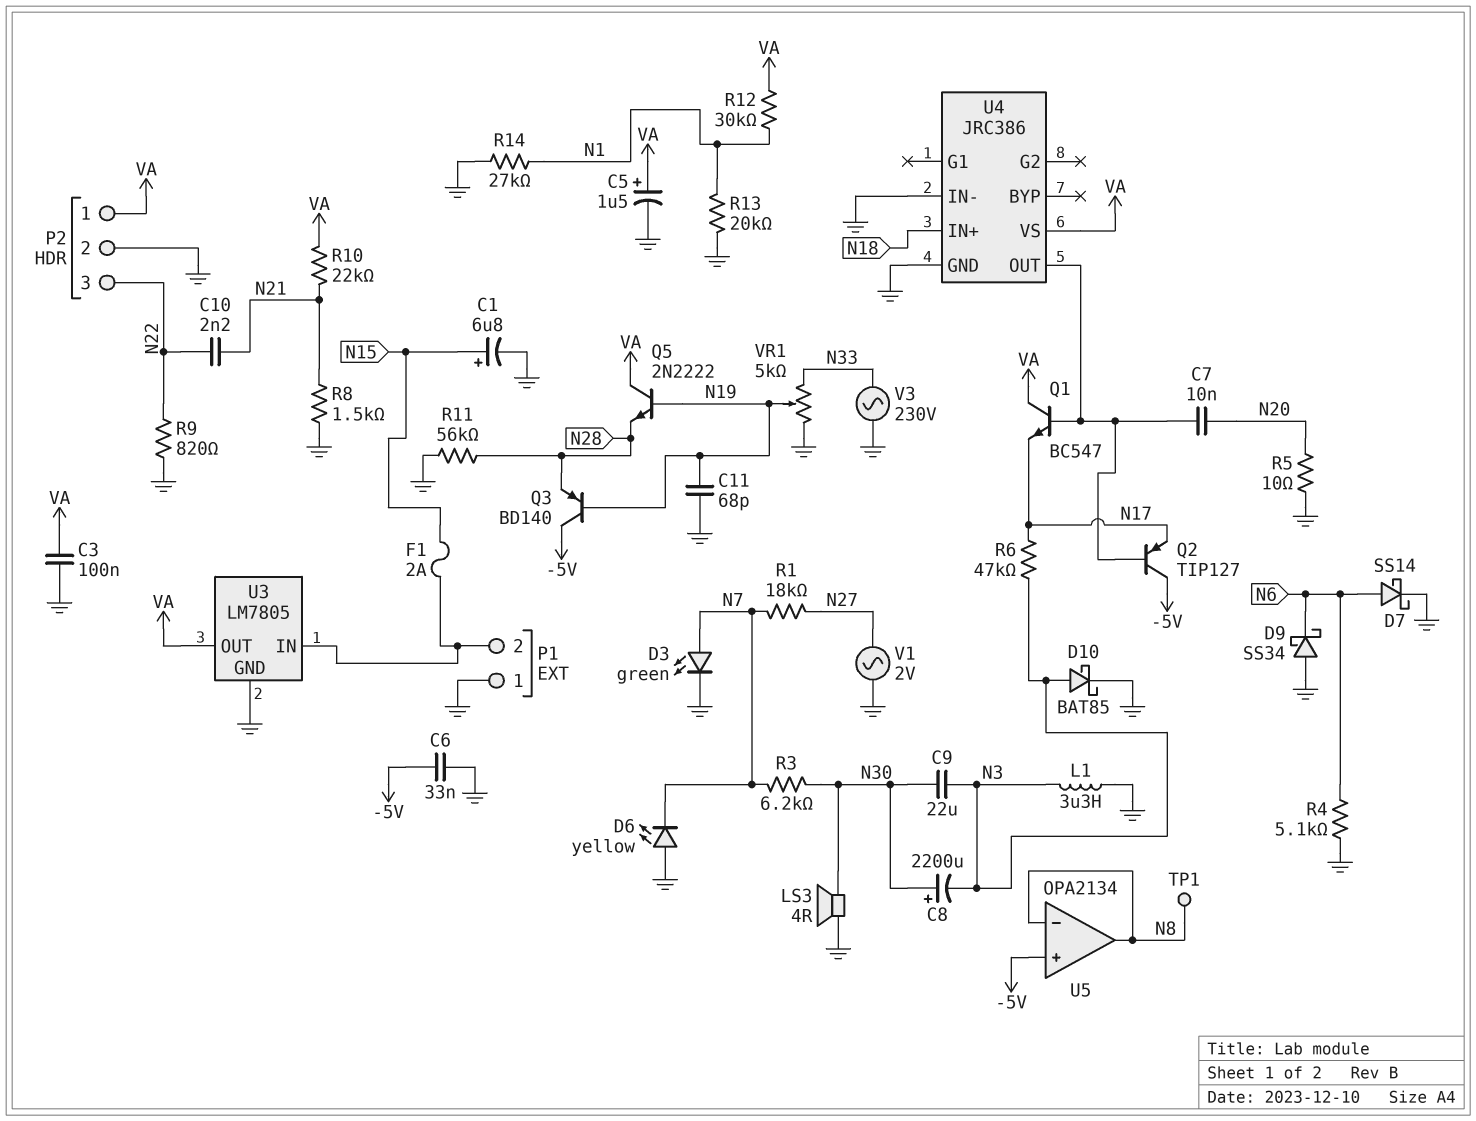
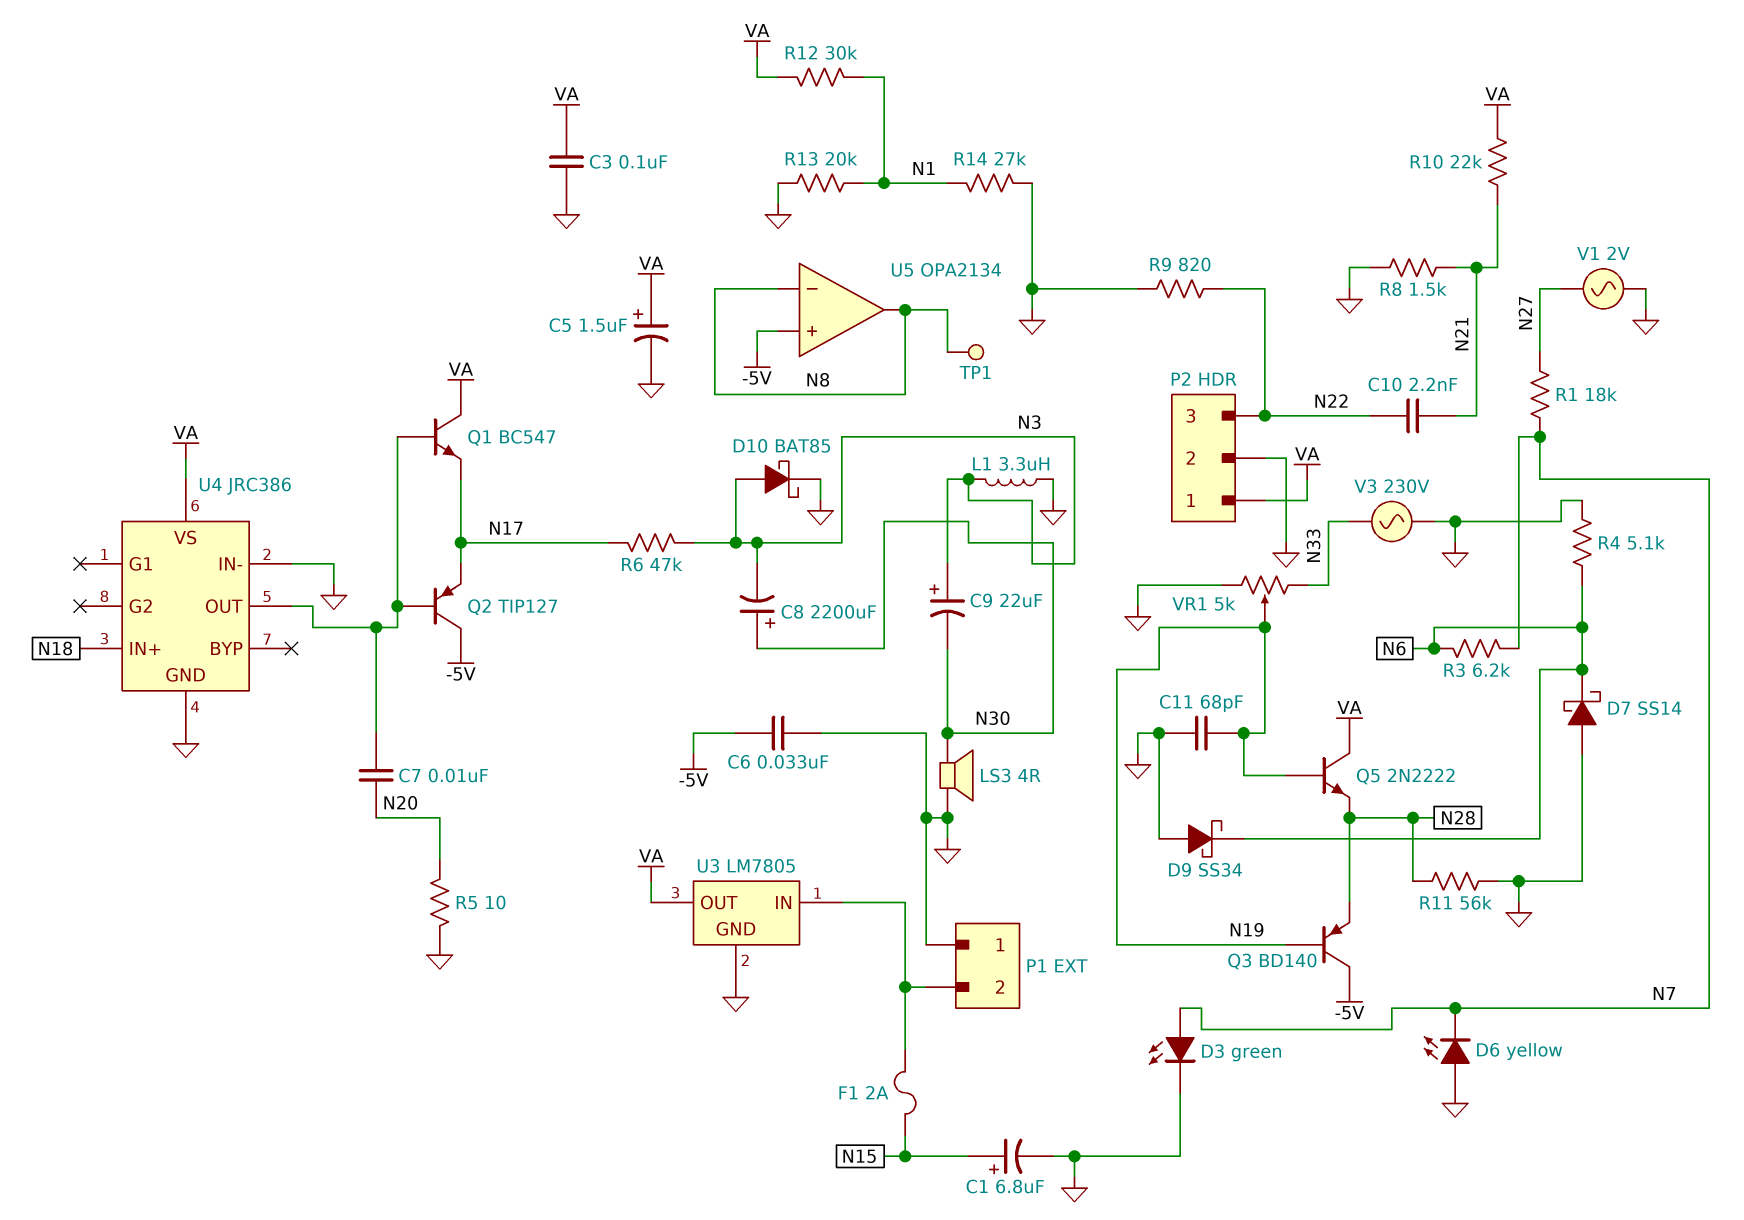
C9: 22uF (N3, N30) -> 22uF (plus N3, minus N30)
D7: schottky SS14 (A N6, K GND) -> schottky SS14 (A GND, K N6)
R3: 6.2k (N7, N30) -> 6.2k (N6, N7)

